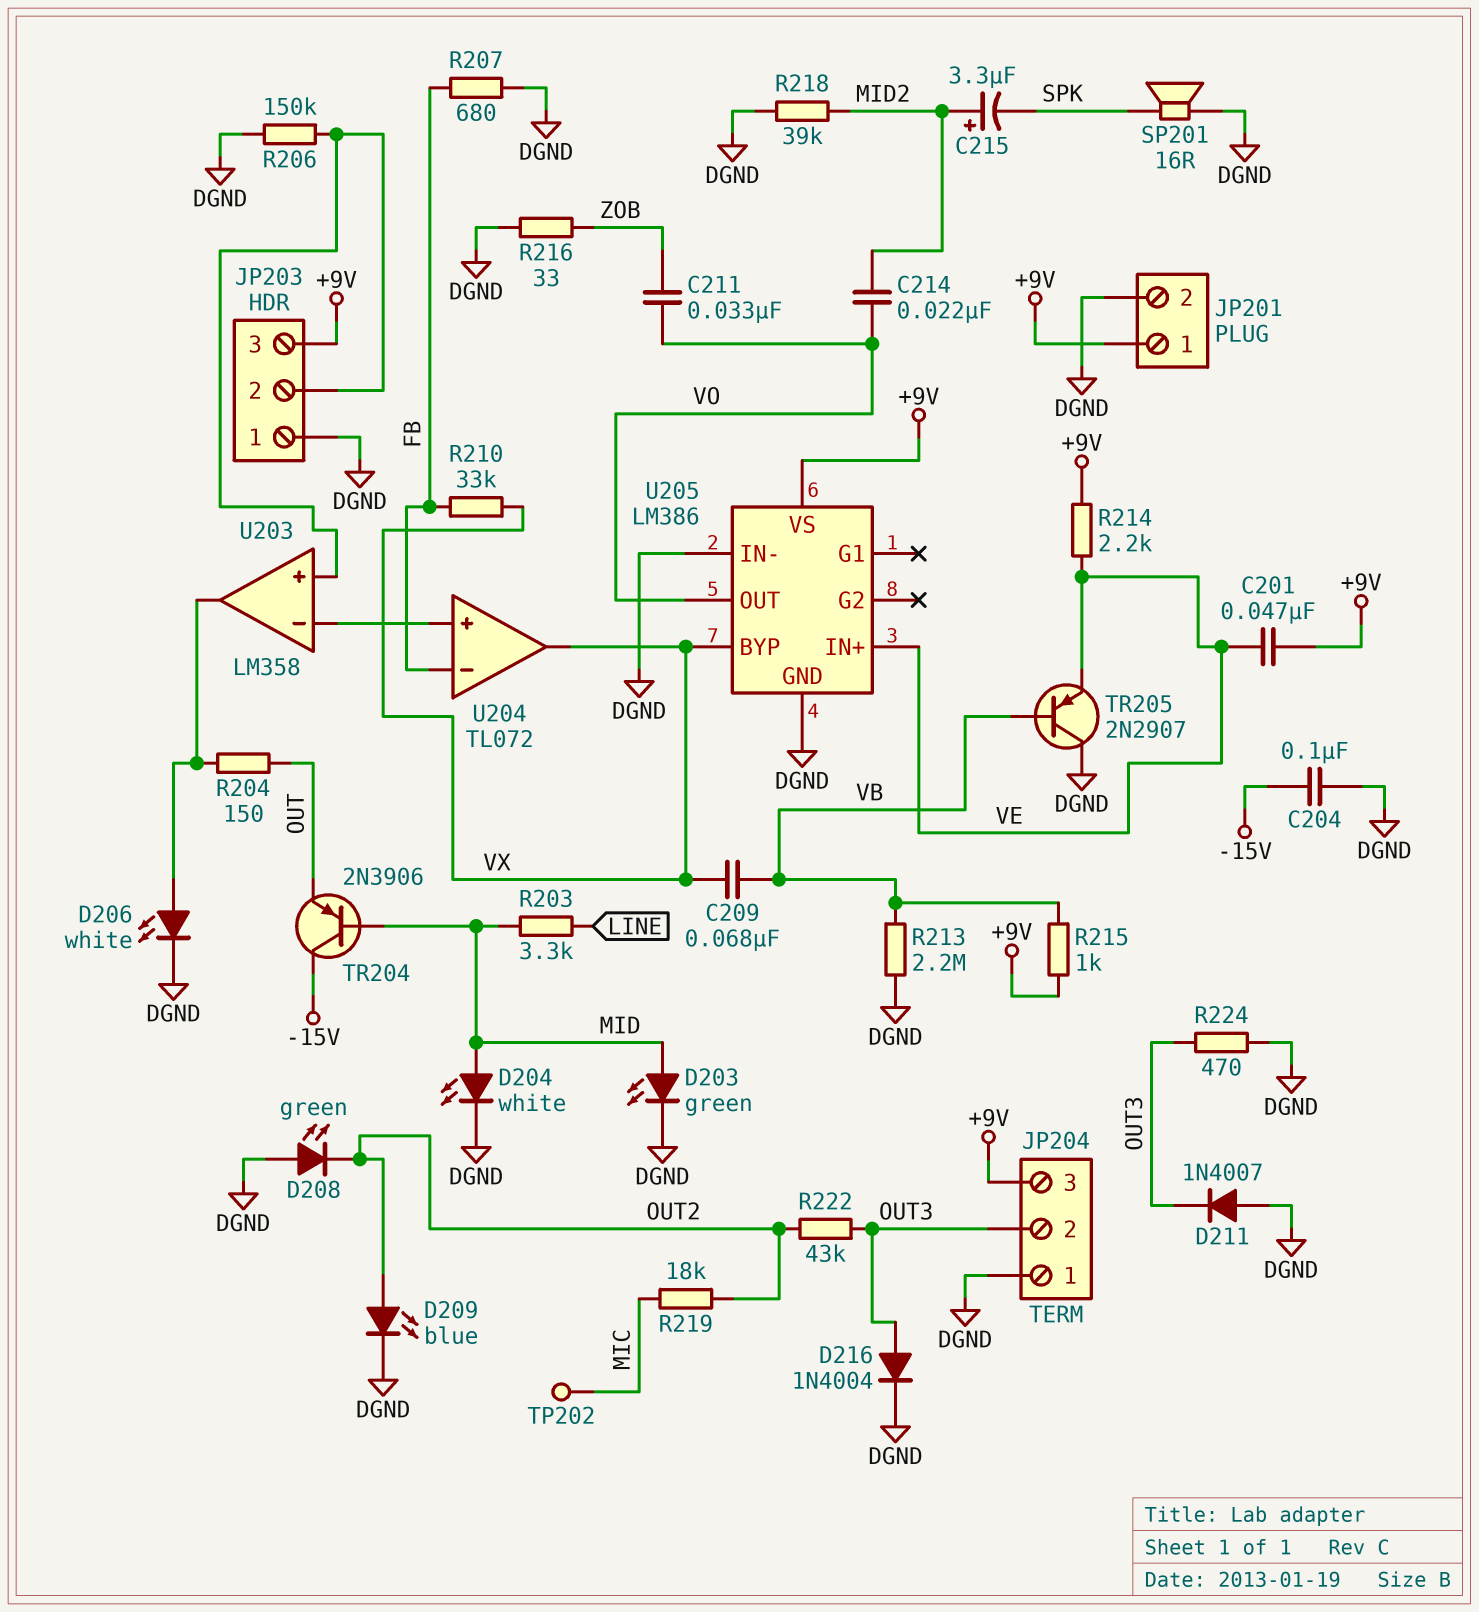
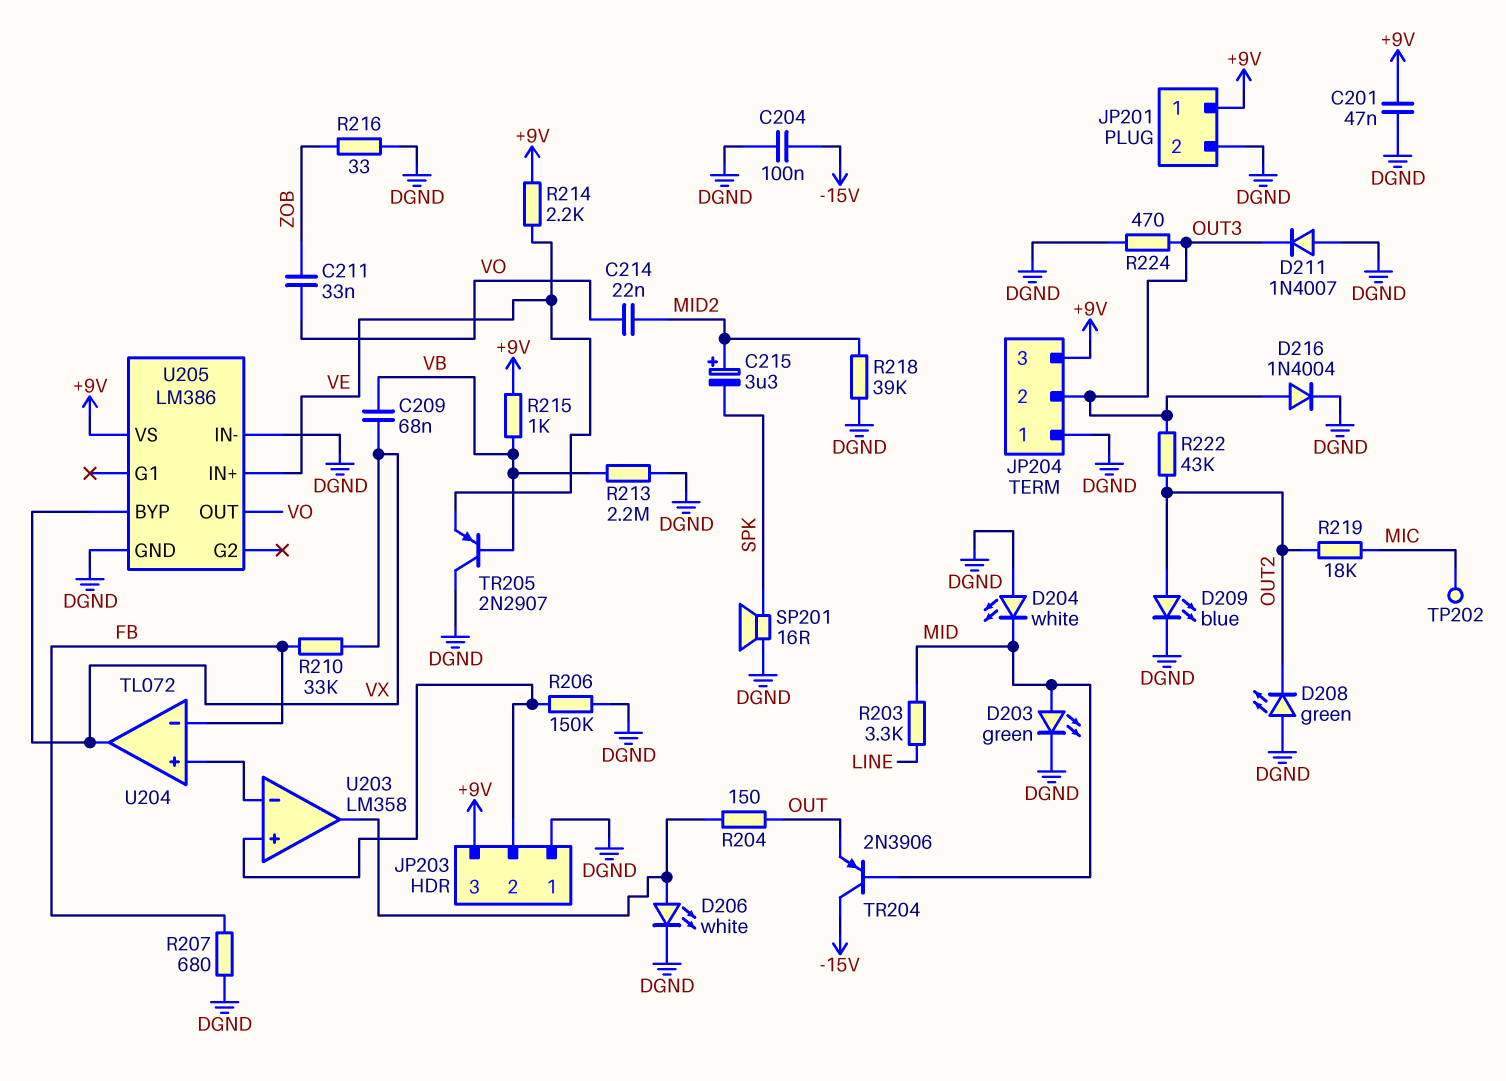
C201: 47nF (+9V, VE) -> 47nF (+9V, DGND)
D204: LED white (A MID, K DGND) -> LED white (A DGND, K MID)

